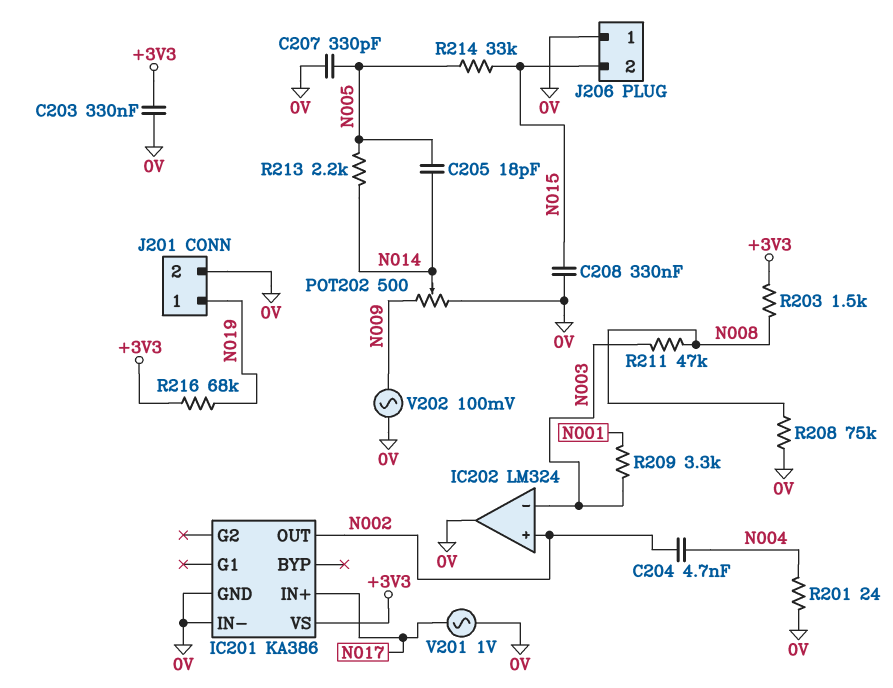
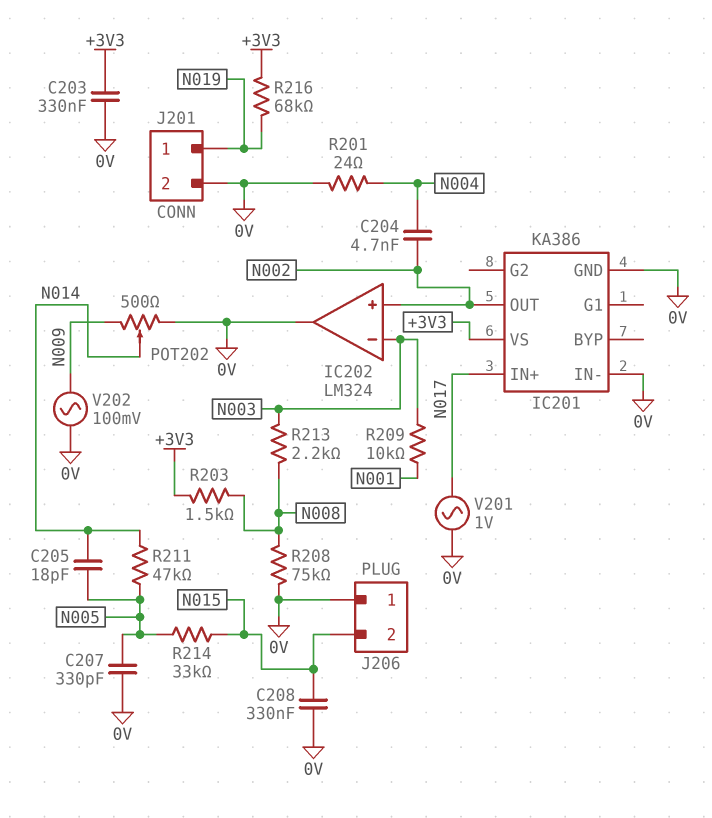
R209: 3.3k (N001, N003) -> 10k (N001, N003)
R211: 47k (N003, N008) -> 47k (N005, N014)
R213: 2.2k (N005, N014) -> 2.2k (N003, N008)

